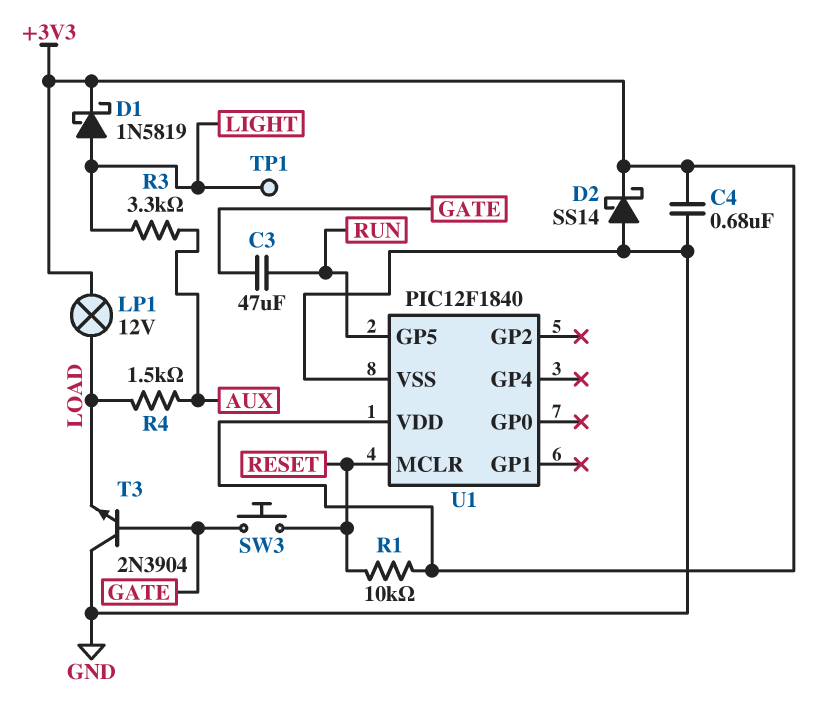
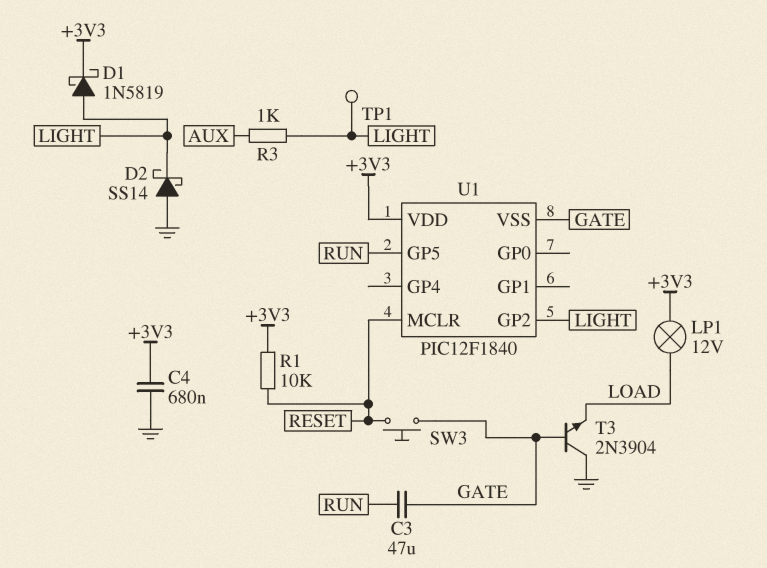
D2: schottky SS14 (A GND, K +3V3) -> schottky SS14 (A GND, K LIGHT)
R3: 3.3k (AUX, LIGHT) -> 1k (AUX, LIGHT)
R4: 1.5k (AUX, LOAD) -> none
U1 pin GP2: none -> LIGHT
U1 pin VSS: GND -> GATE

